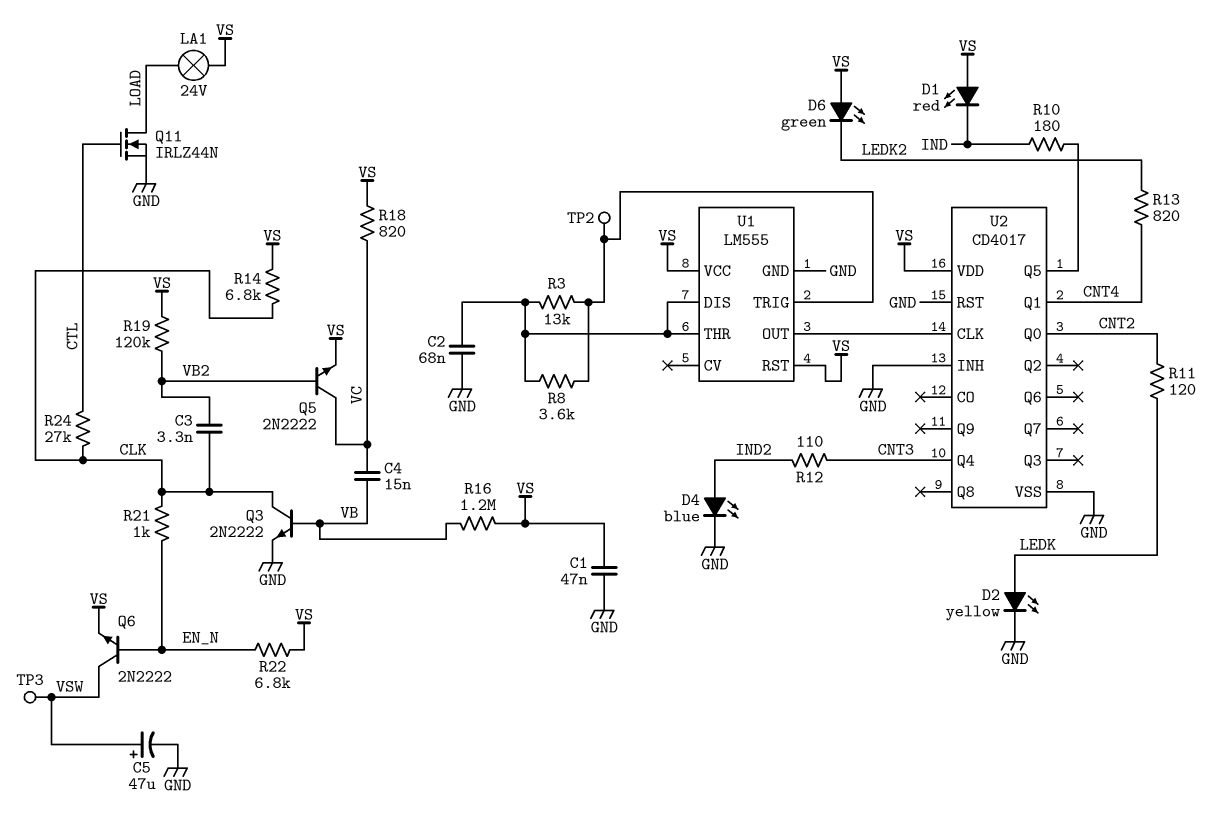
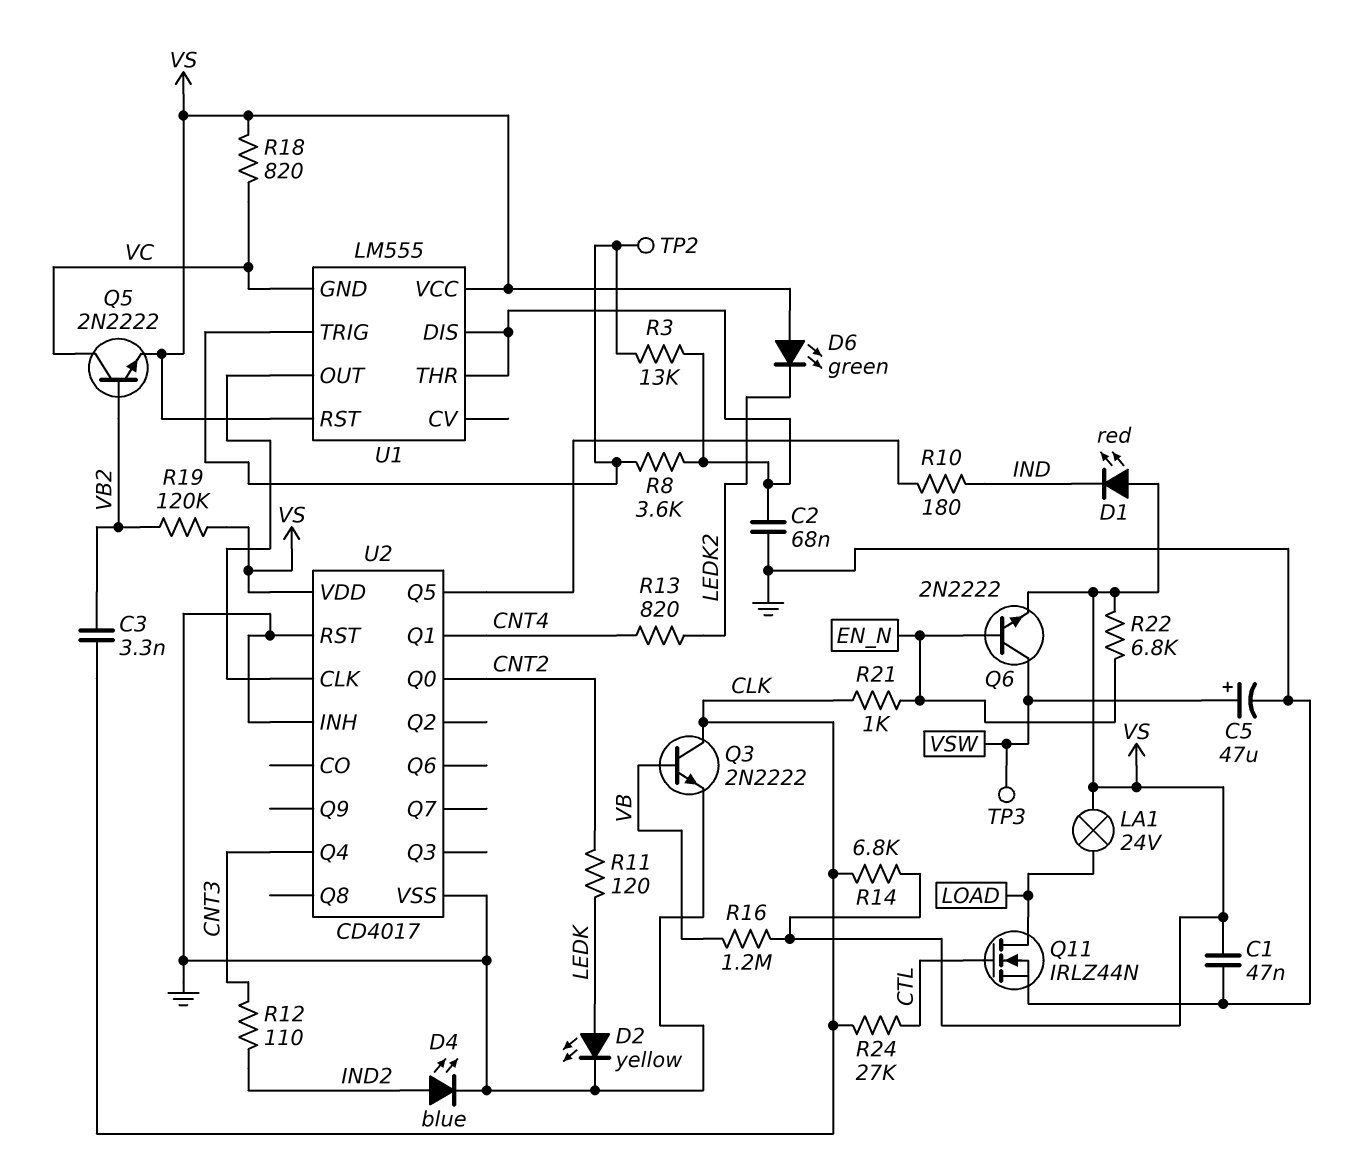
C4: 15nF (VB, VC) -> none
U1 pin GND: GND -> VC

